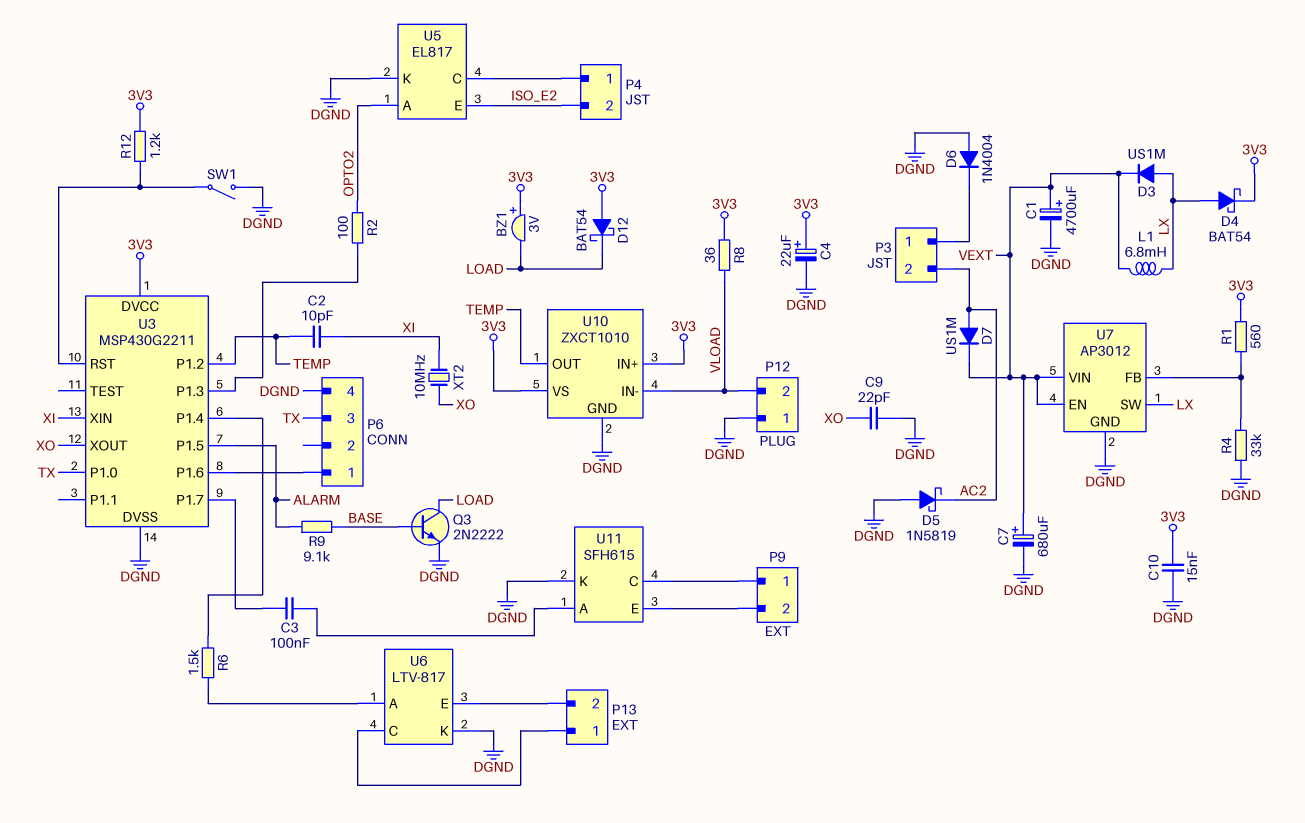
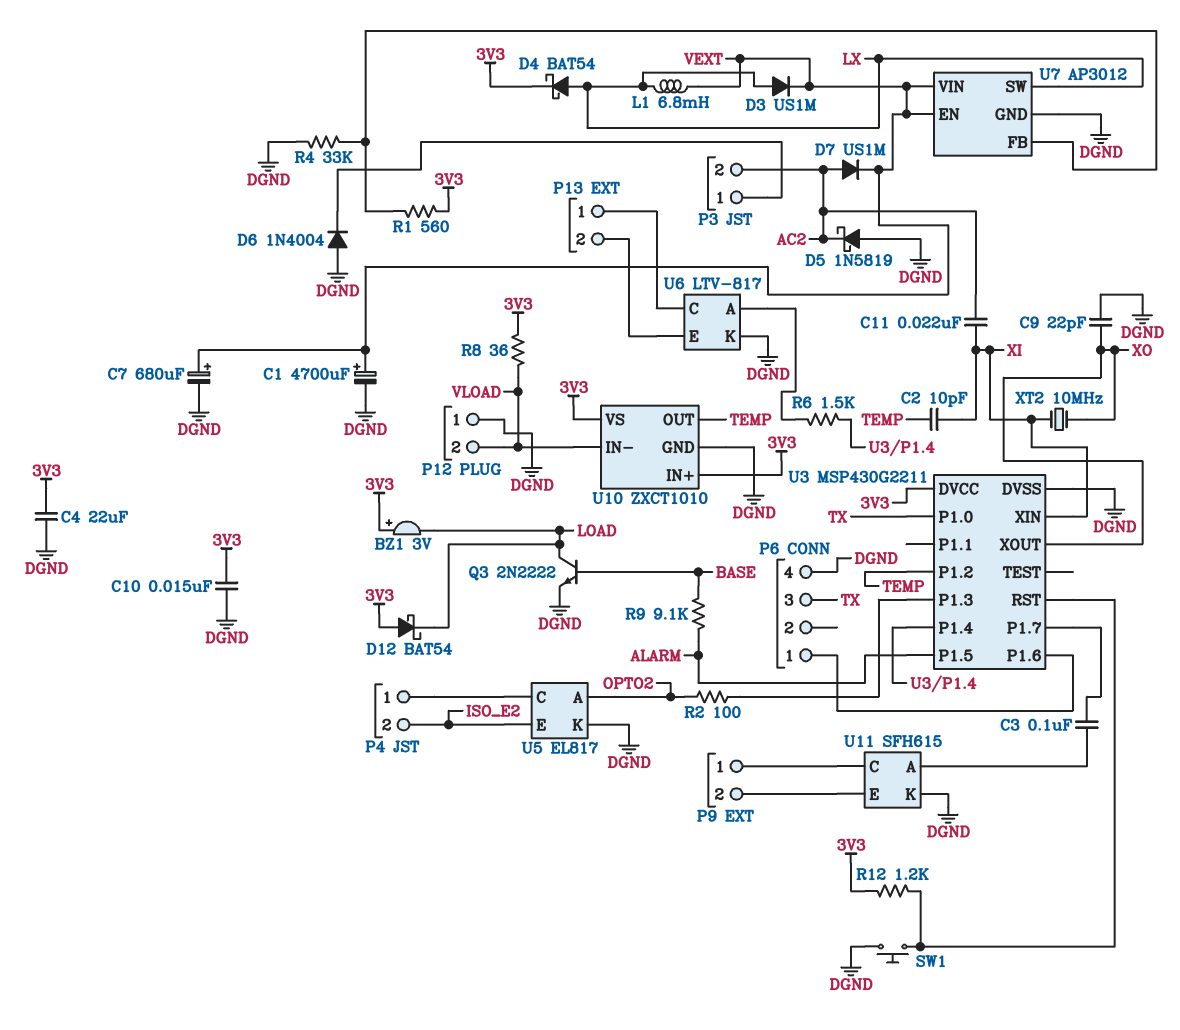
C4: 22uF (plus 3V3, minus DGND) -> 22uF (3V3, DGND)
C11: none -> 22nF (AC2, XI)
SW1: switch (DGND, U3/RST) -> button (DGND, U3/RST)

